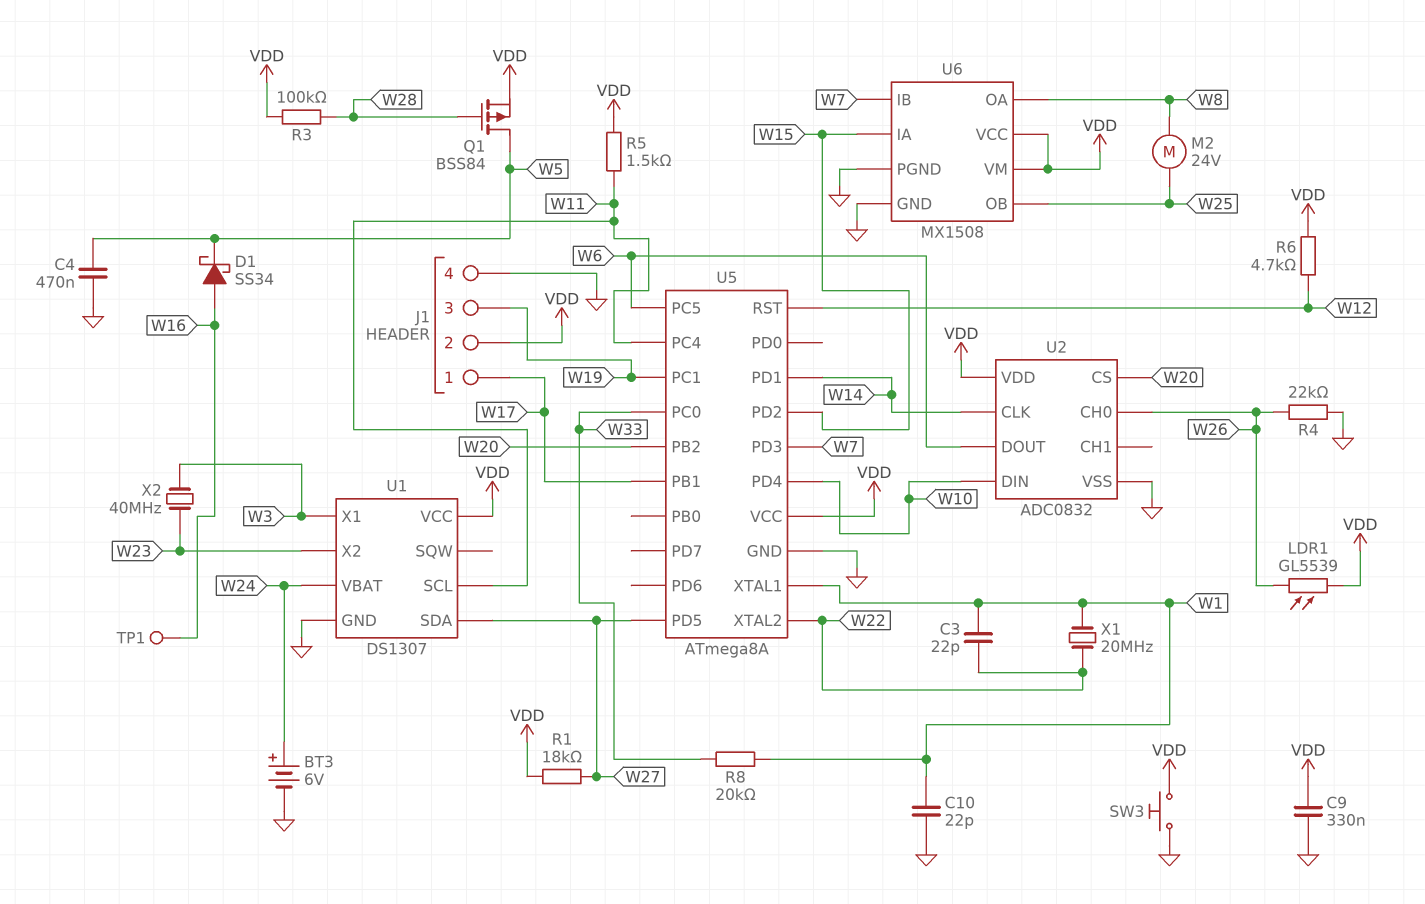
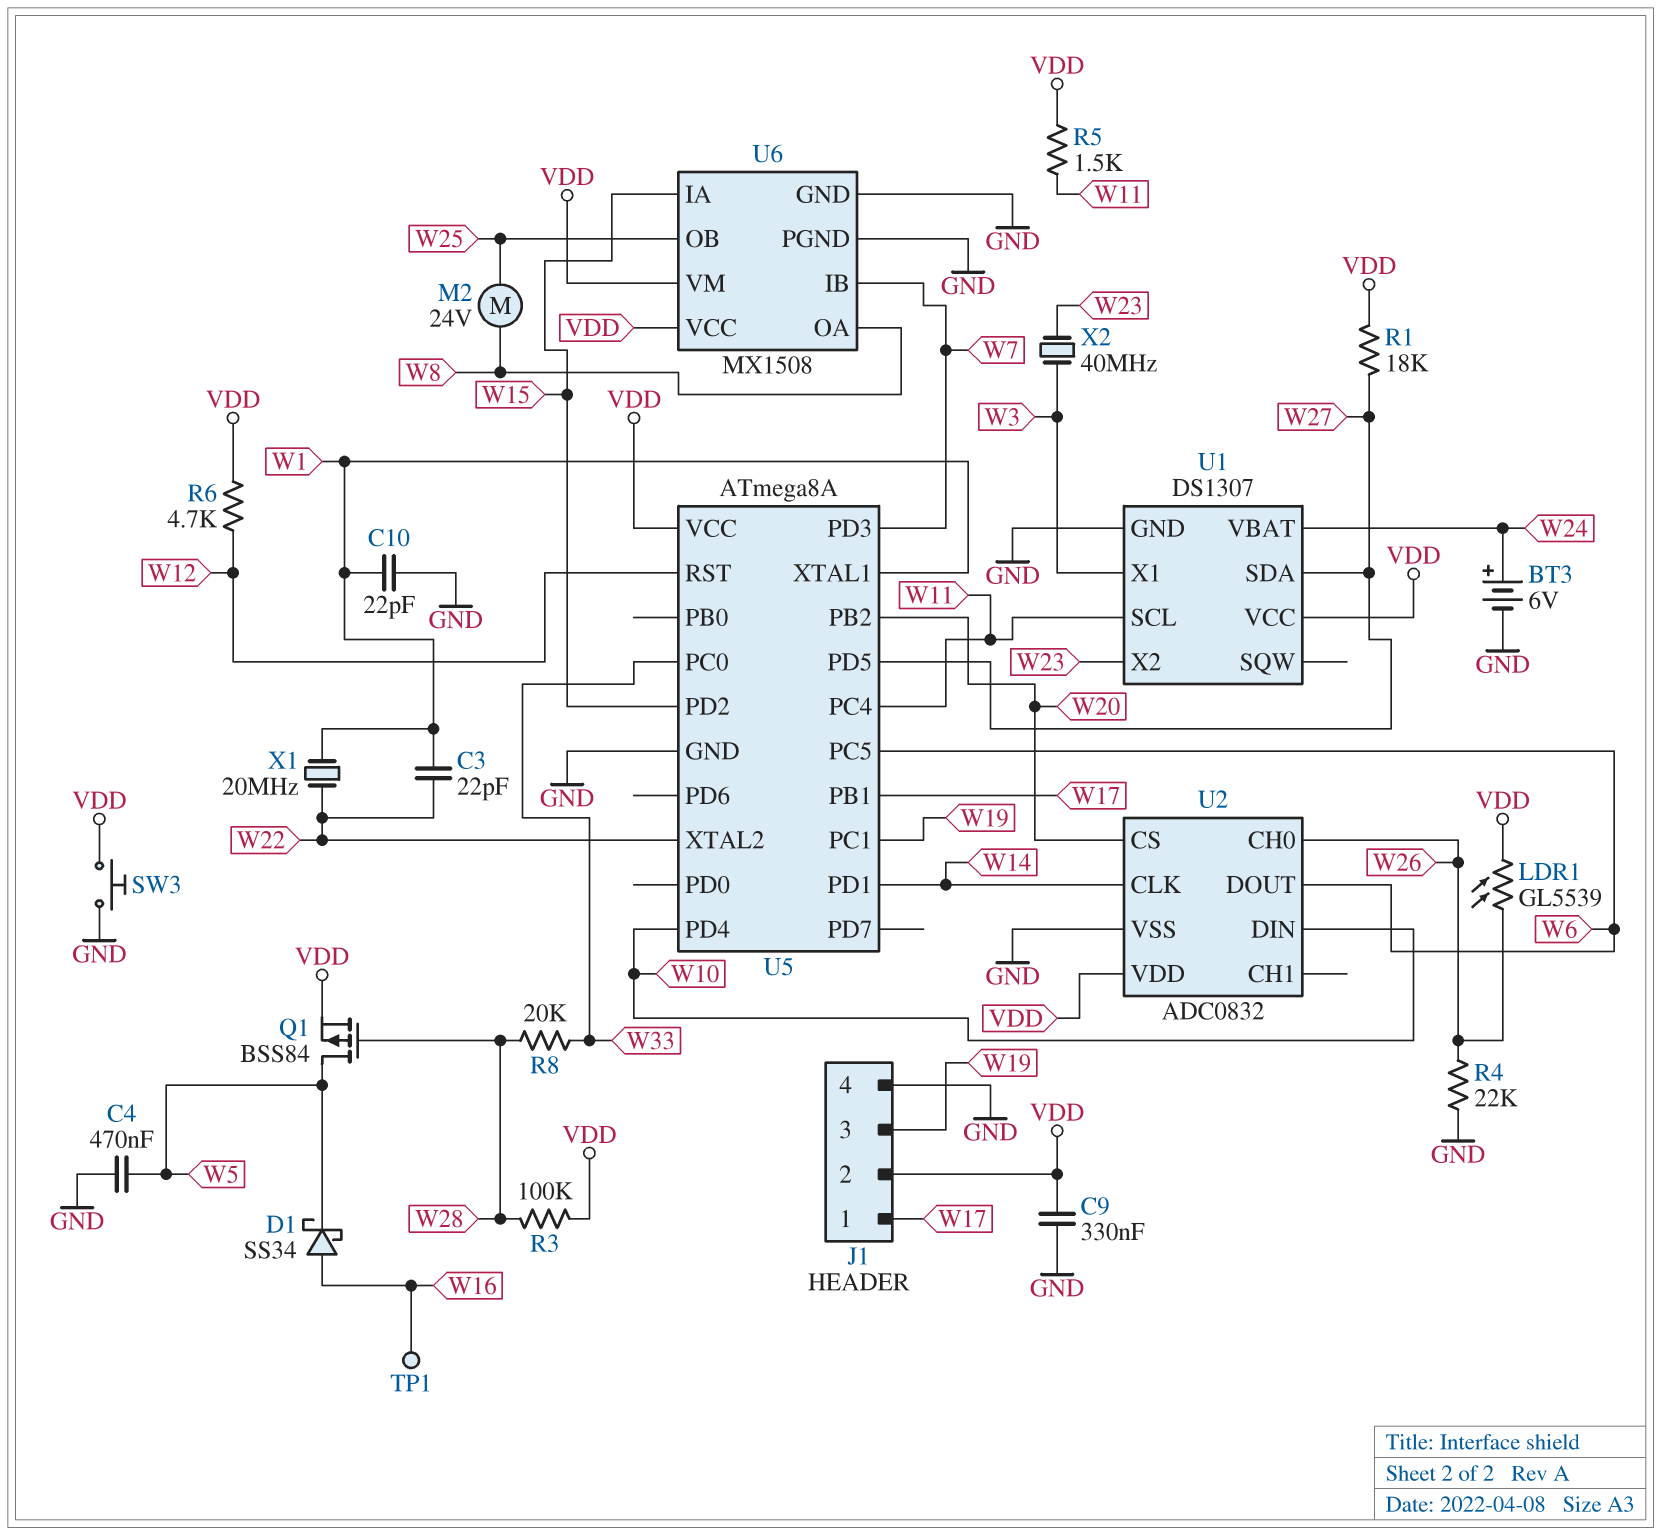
R8: 20k (W1, W33) -> 20k (W28, W33)

